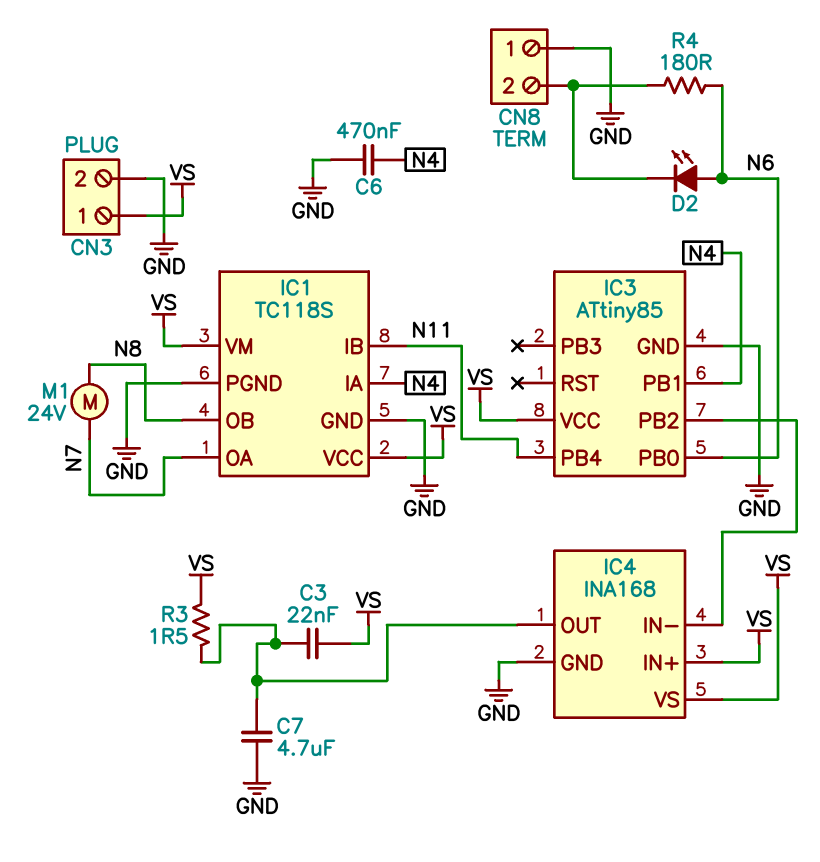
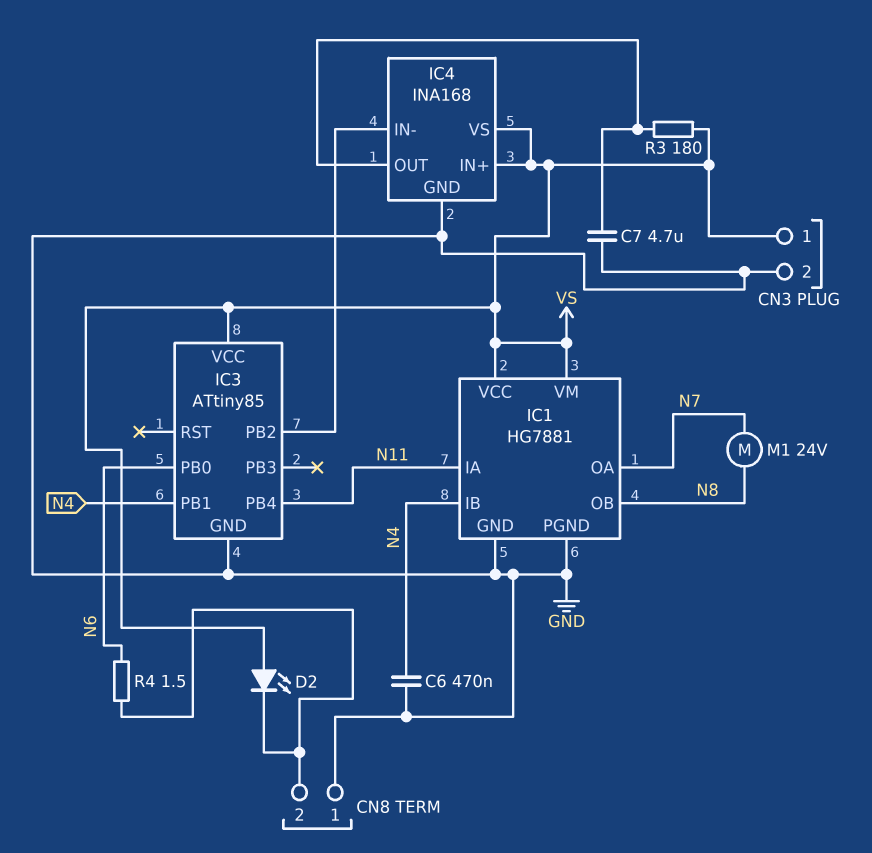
C3: 22nF (IC4/OUT, VS) -> none
D2: LED (A N6, K CN8/2) -> LED (A VS, K CN8/2)
IC1: TC118S -> HG7881
IC1 pin IA: N4 -> N11
IC1 pin IB: N11 -> N4
R3: 1.5 (IC4/OUT, VS) -> 180 (IC4/OUT, VS)
R4: 180 (CN8/2, N6) -> 1.5 (CN8/2, N6)

